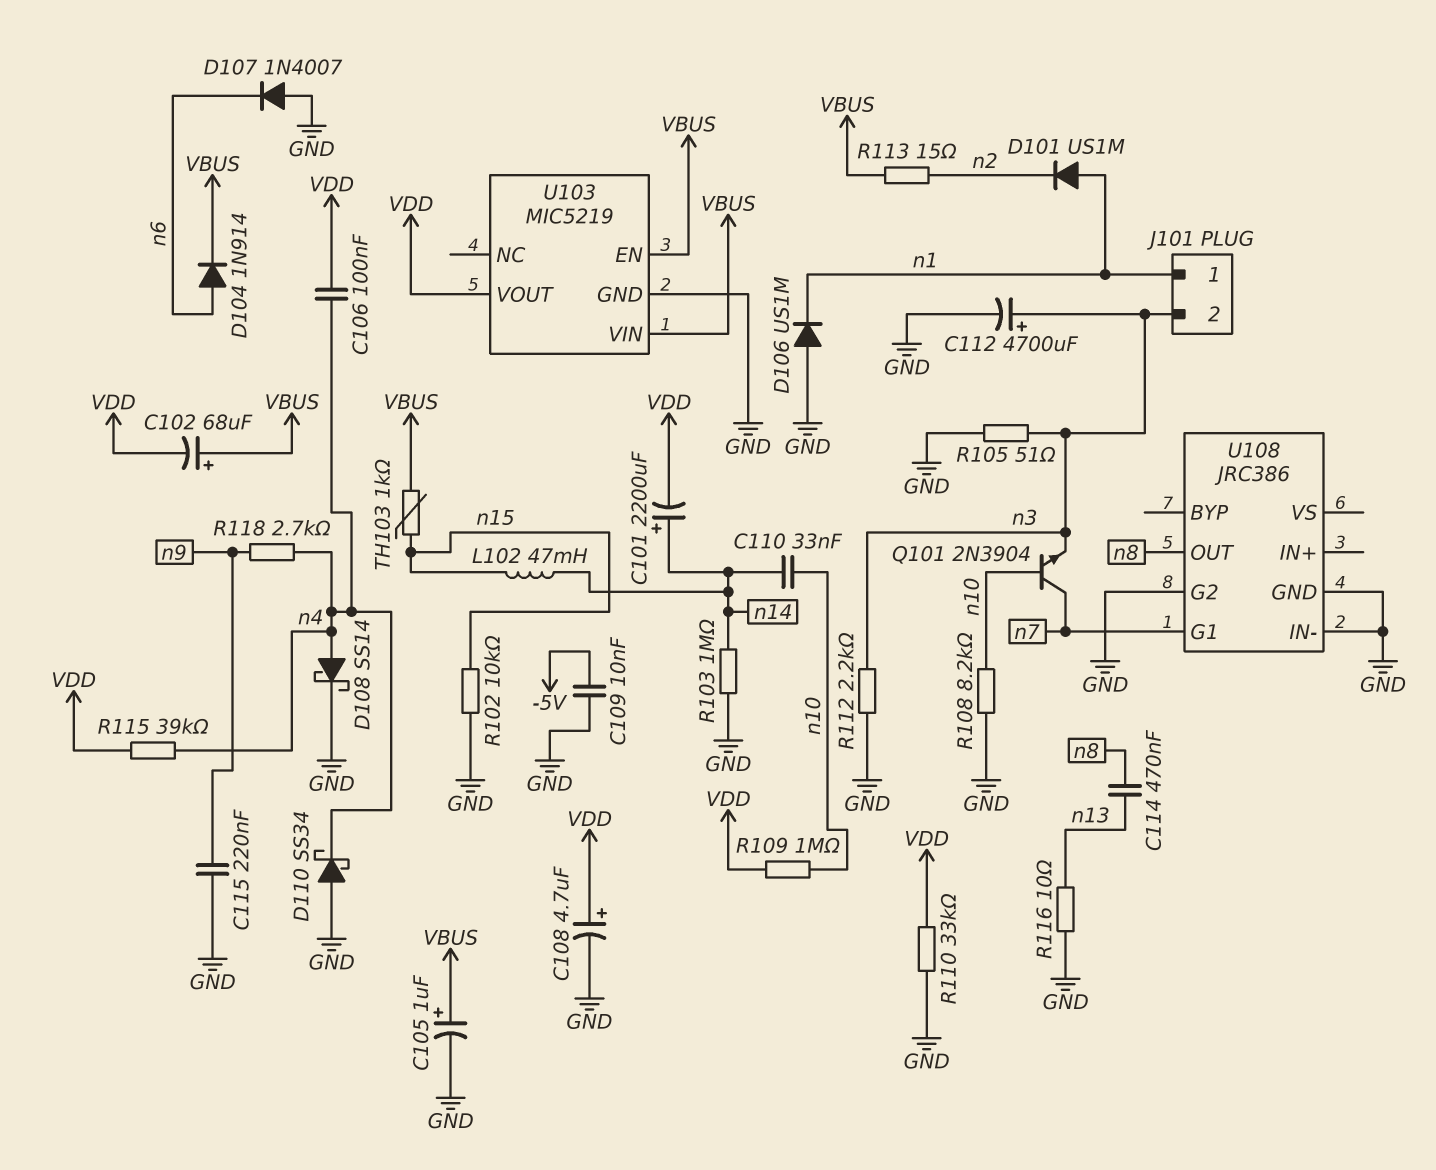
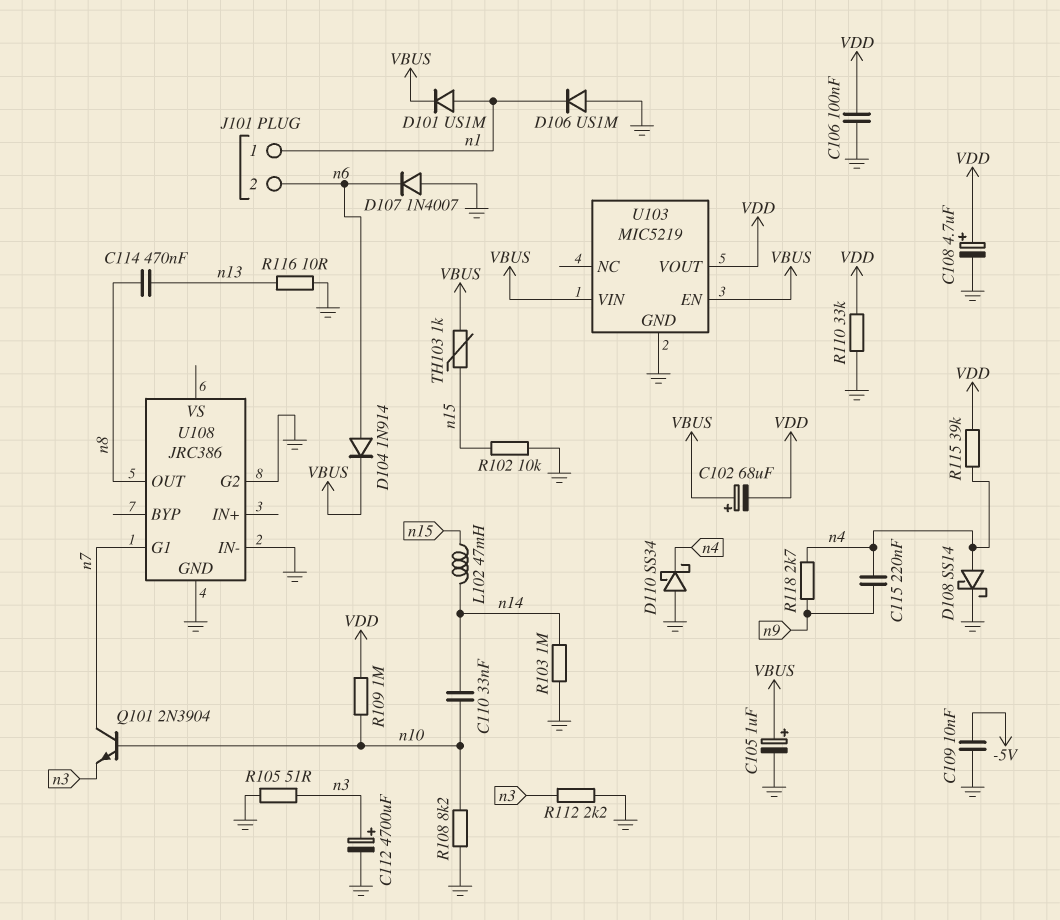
C101: 2200uF (plus n14, minus VDD) -> none
C106: 100nF (VDD, n4) -> 100nF (GND, VDD)
C115: 220nF (GND, n9) -> 220nF (n4, n9)
D101: diode US1M (A n1, K n2) -> diode US1M (A n1, K VBUS)
J101 pin 2: n3 -> n6
R113: 15 (VBUS, n2) -> none

